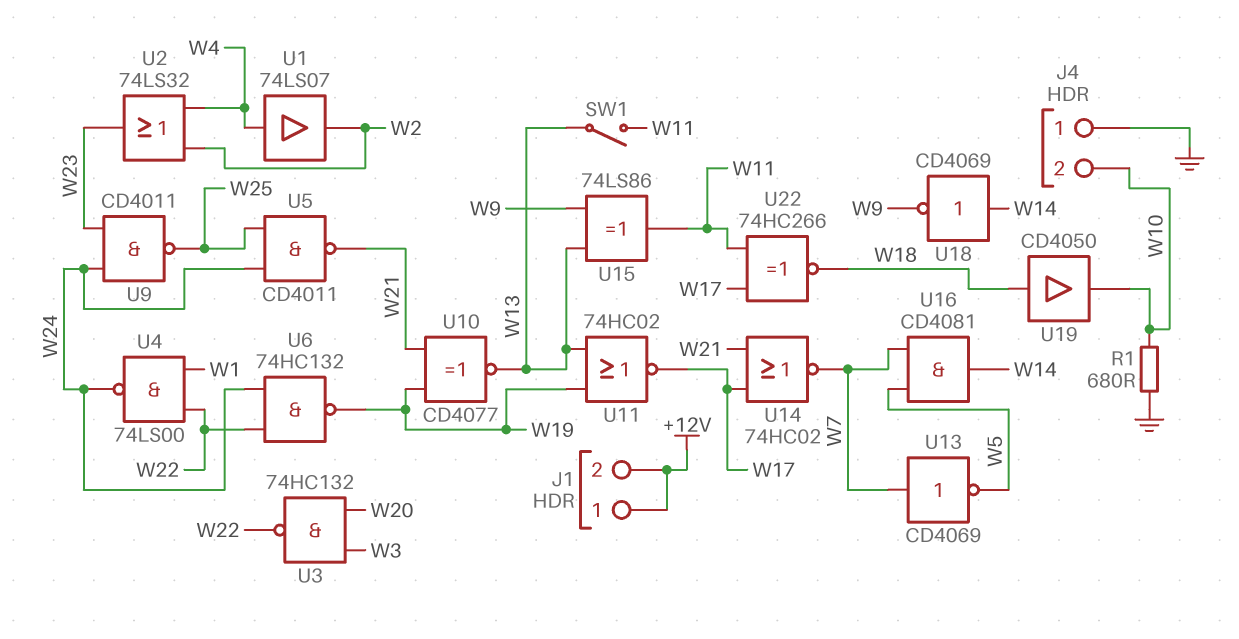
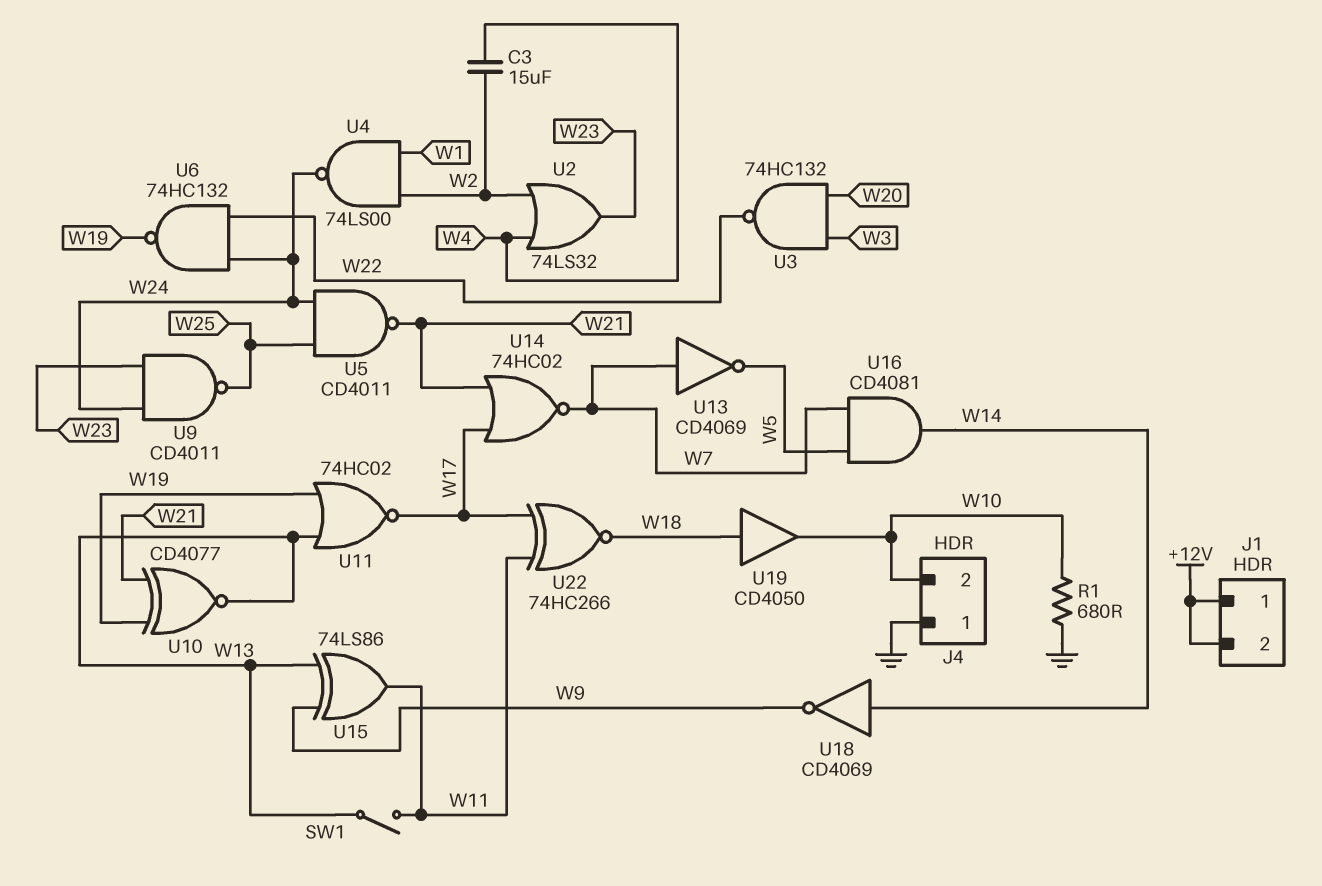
C3: none -> 15uF (W2, W4)
U1: buffer 74LS07 (in W4, out W2) -> none
U4: NAND 74LS00 (in W1, in W22, out W24) -> NAND 74LS00 (in W1, in W2, out W24)

